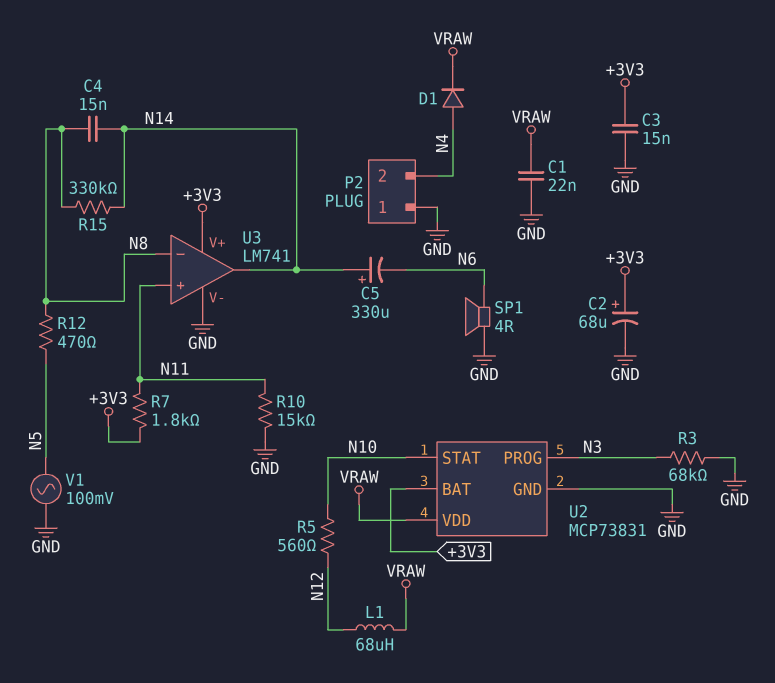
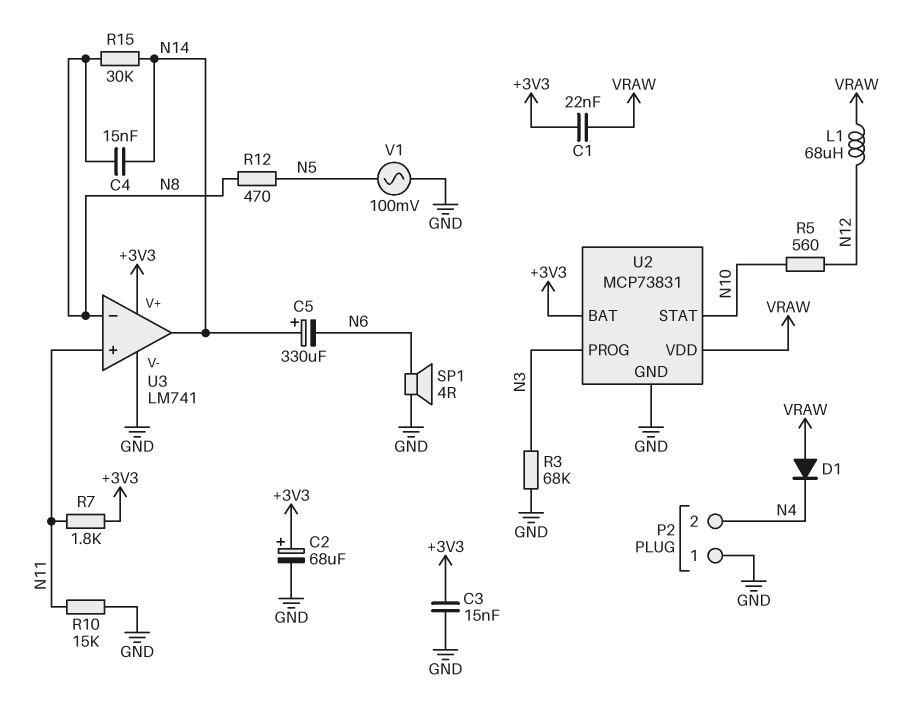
C1: 22nF (GND, VRAW) -> 22nF (+3V3, VRAW)
D1: diode (A N4, K VRAW) -> diode (A VRAW, K N4)
R15: 330k (N8, N14) -> 30k (N8, N14)

